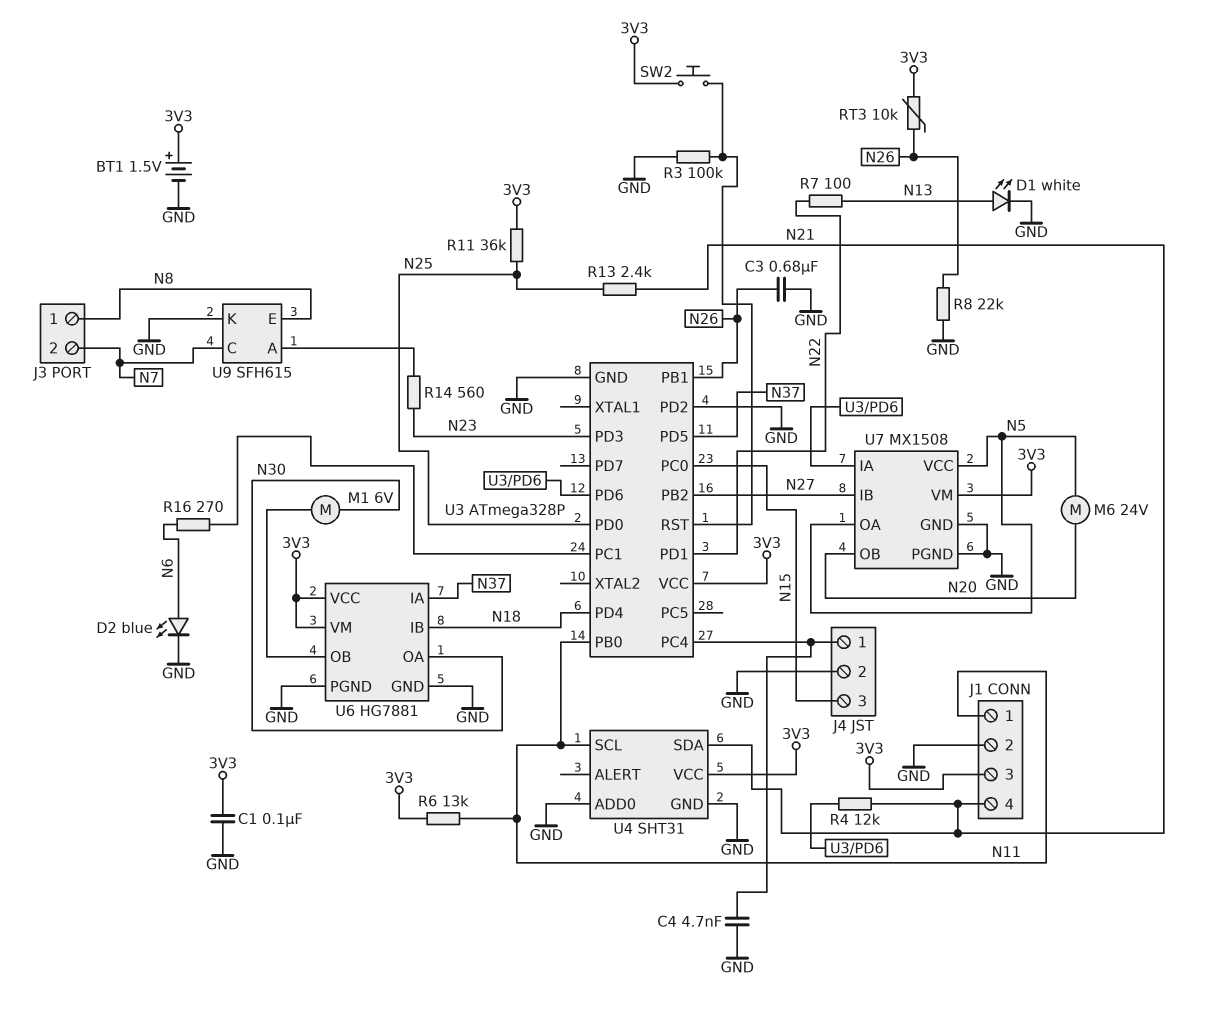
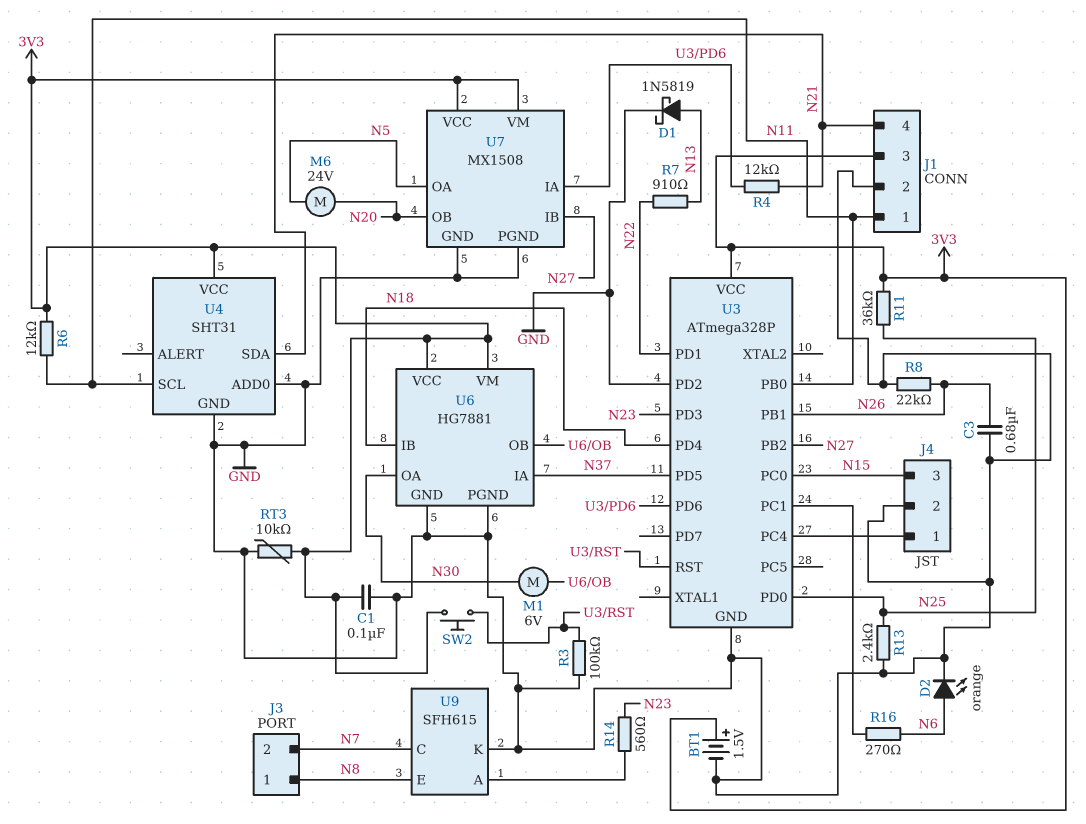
C4: 4.7nF (GND, J4/1) -> none
D1: LED white (A N13, K GND) -> schottky 1N5819 (A N13, K GND)
D2: LED blue (A N6, K GND) -> LED orange (A N6, K GND)
R6: 13k (3V3, N11) -> 12k (3V3, N11)
R7: 100 (N13, N22) -> 910 (N13, N22)
R13: 2.4k (N21, N25) -> 2.4k (GND, N25)
RT3: 10k (3V3, N26) -> 10k (3V3, GND)
U7 pin VCC: N5 -> 3V3

